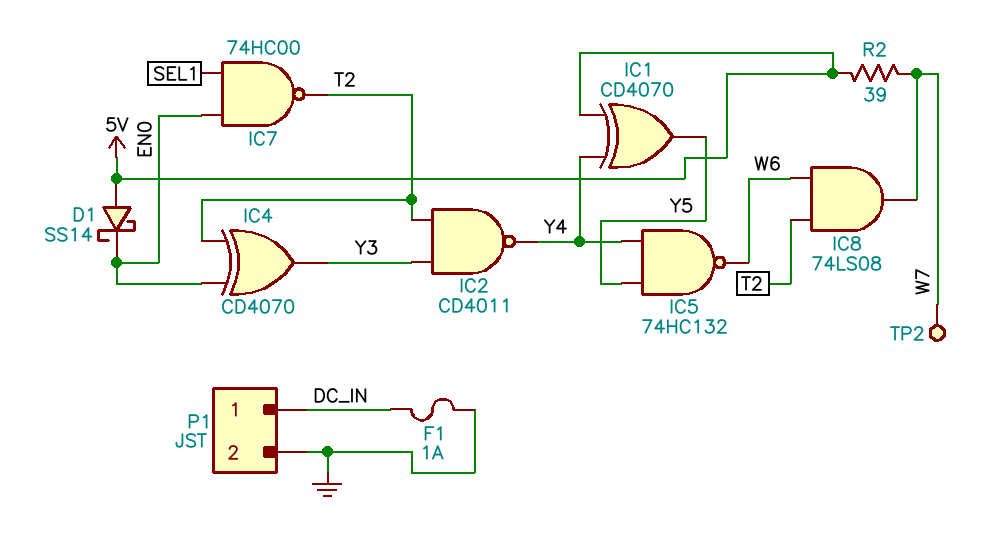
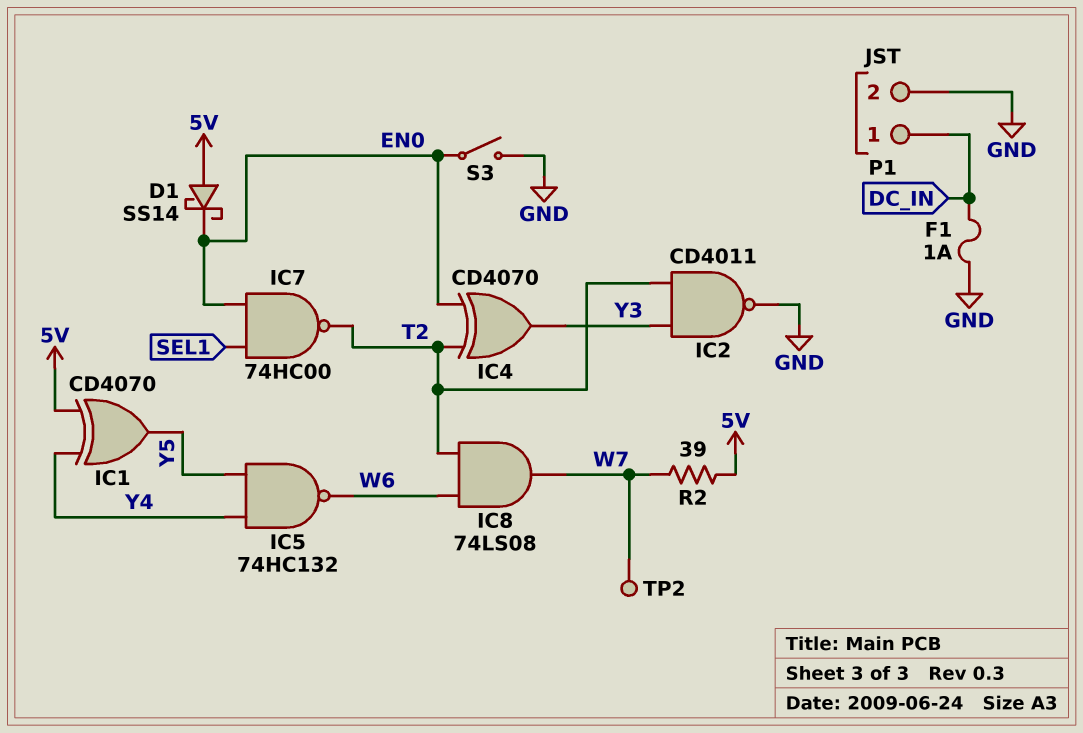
IC2: NAND CD4011 (in T2, in Y3, out Y4) -> NAND CD4011 (in T2, in Y3, out GND)
S3: none -> switch (EN0, GND)

